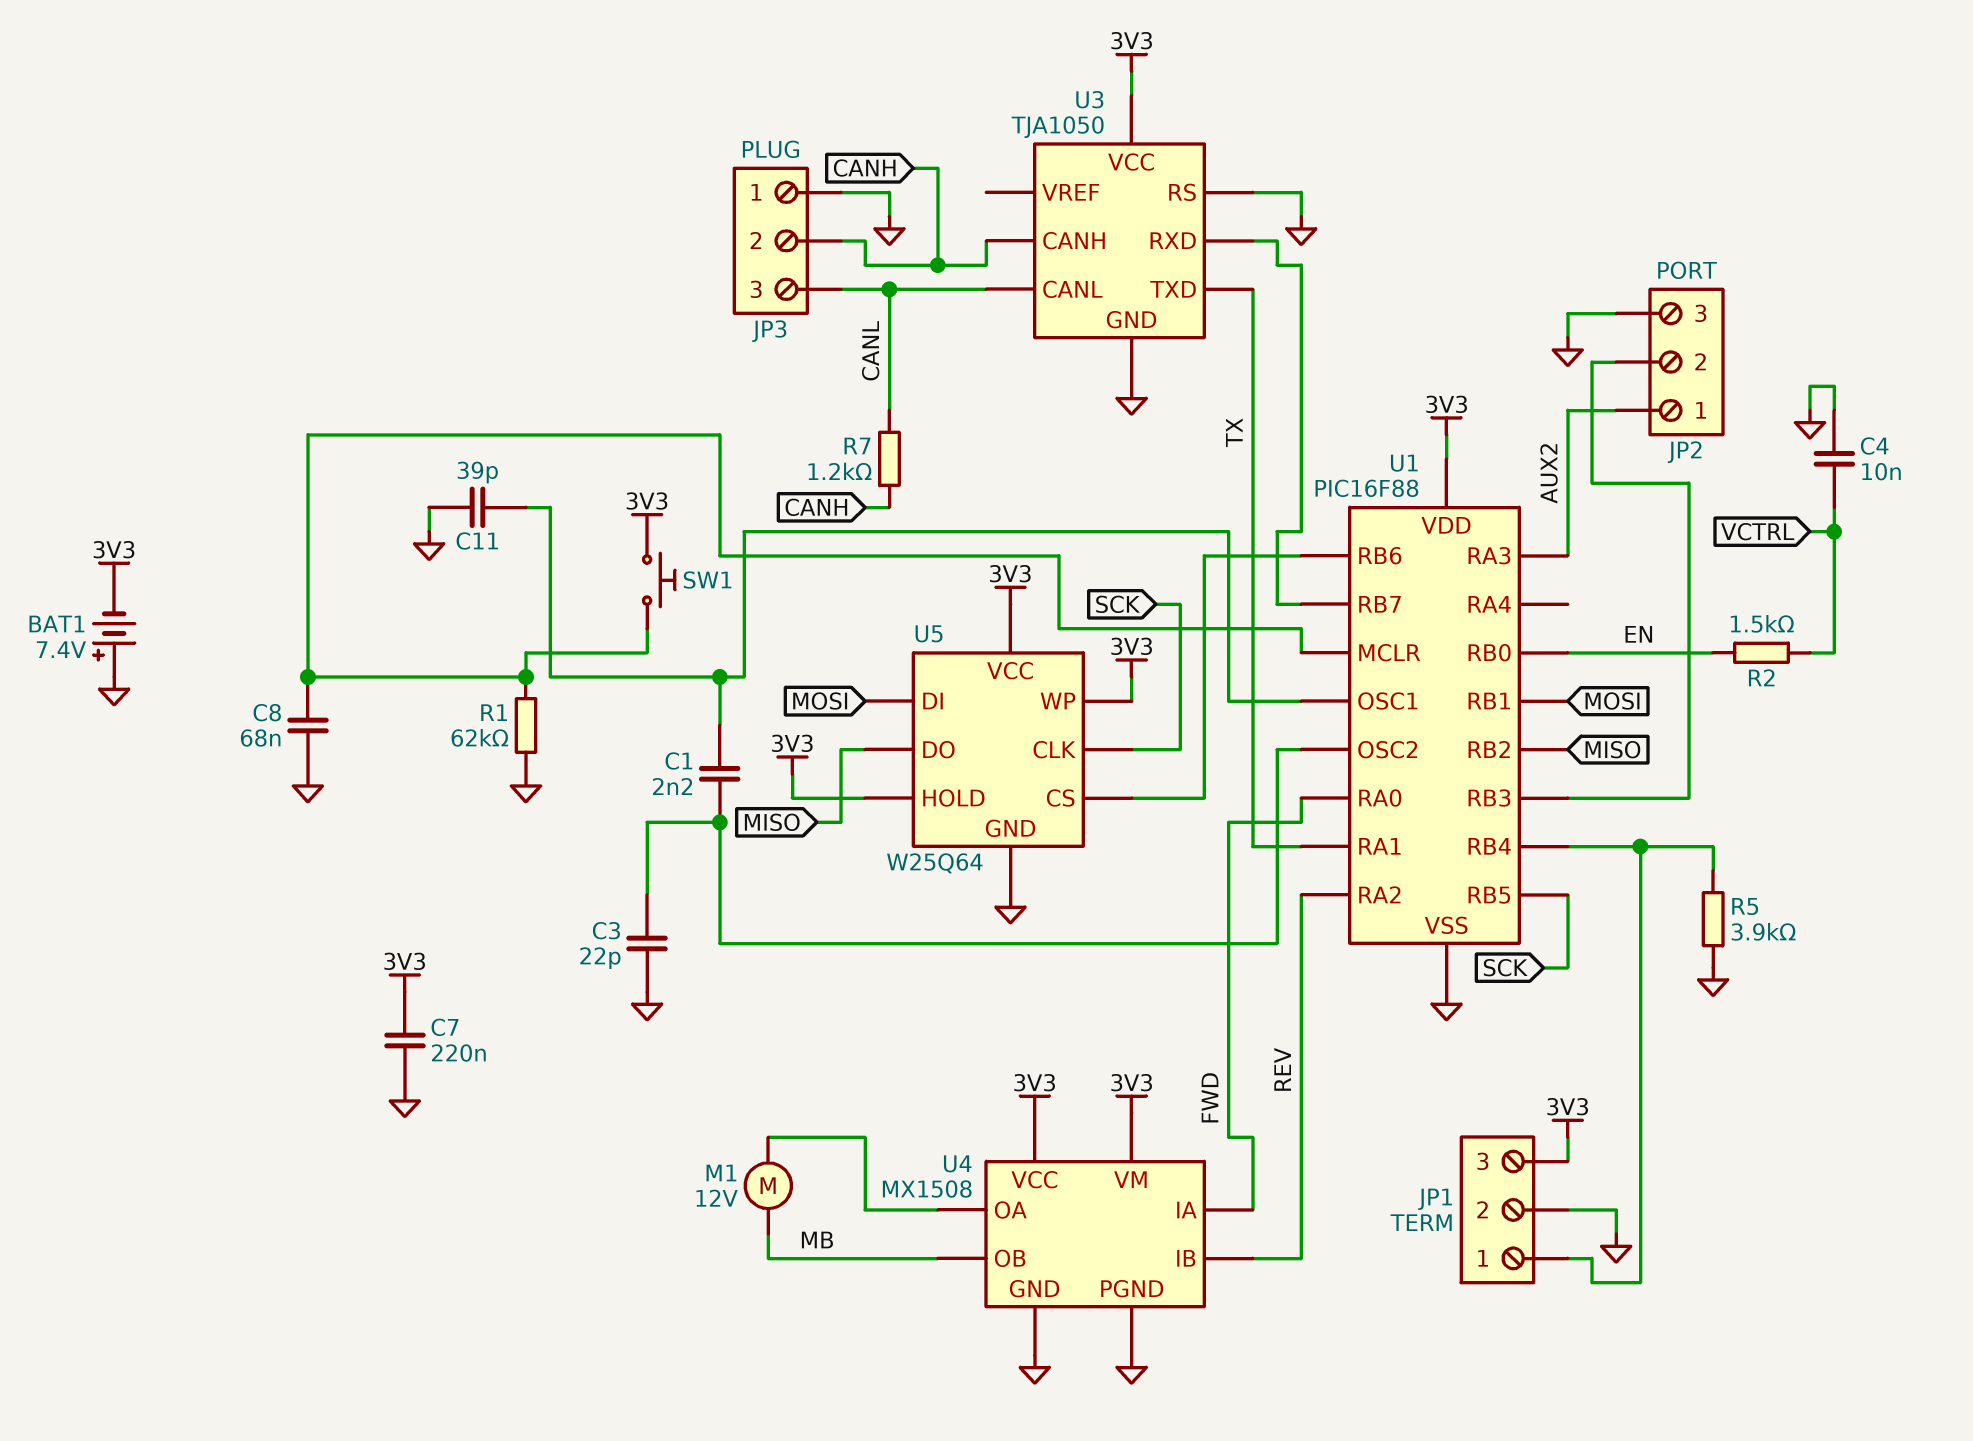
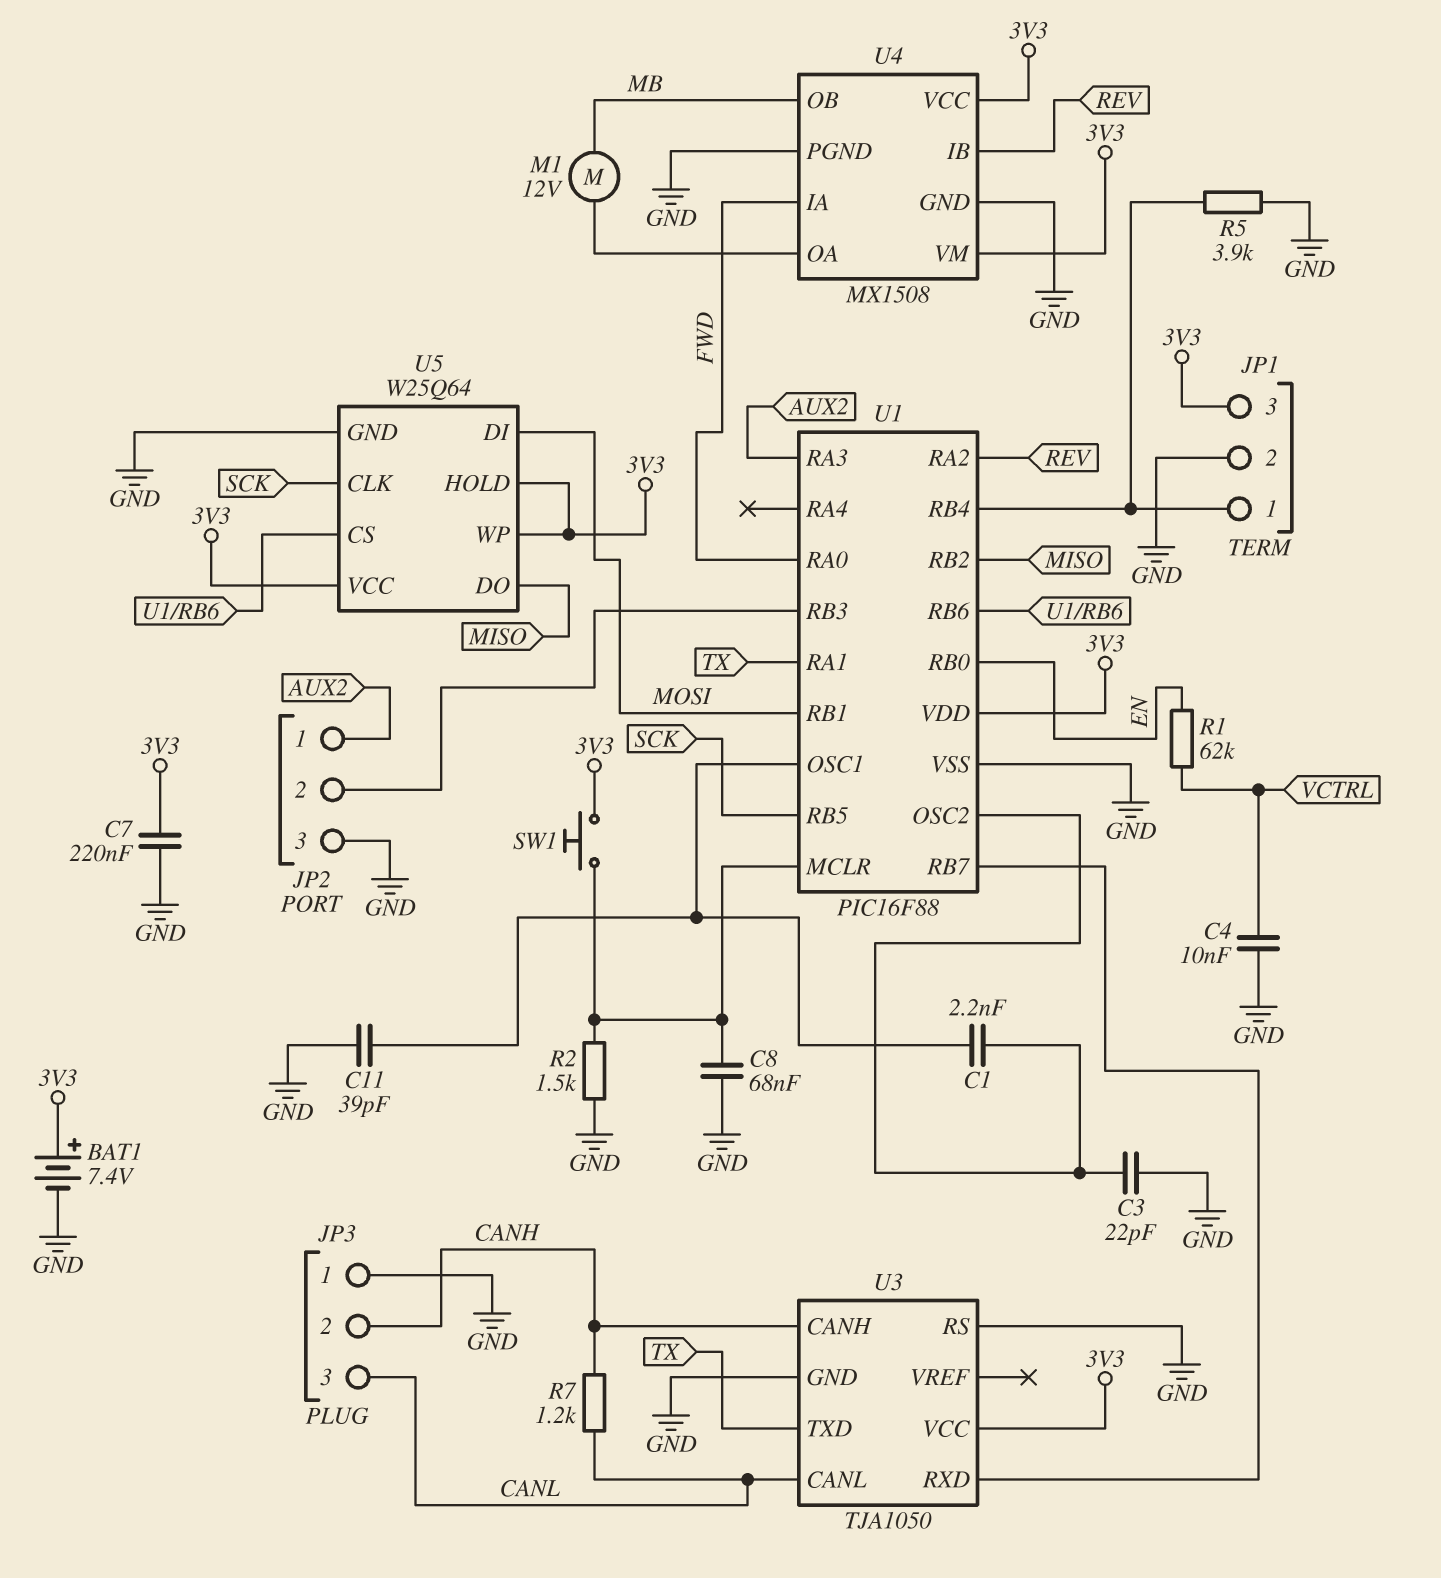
BAT1: 7.4V (plus GND, minus 3V3) -> 7.4V (plus 3V3, minus GND)
R1: 62k (GND, U1/MCLR) -> 62k (EN, VCTRL)
R2: 1.5k (EN, VCTRL) -> 1.5k (GND, U1/MCLR)

